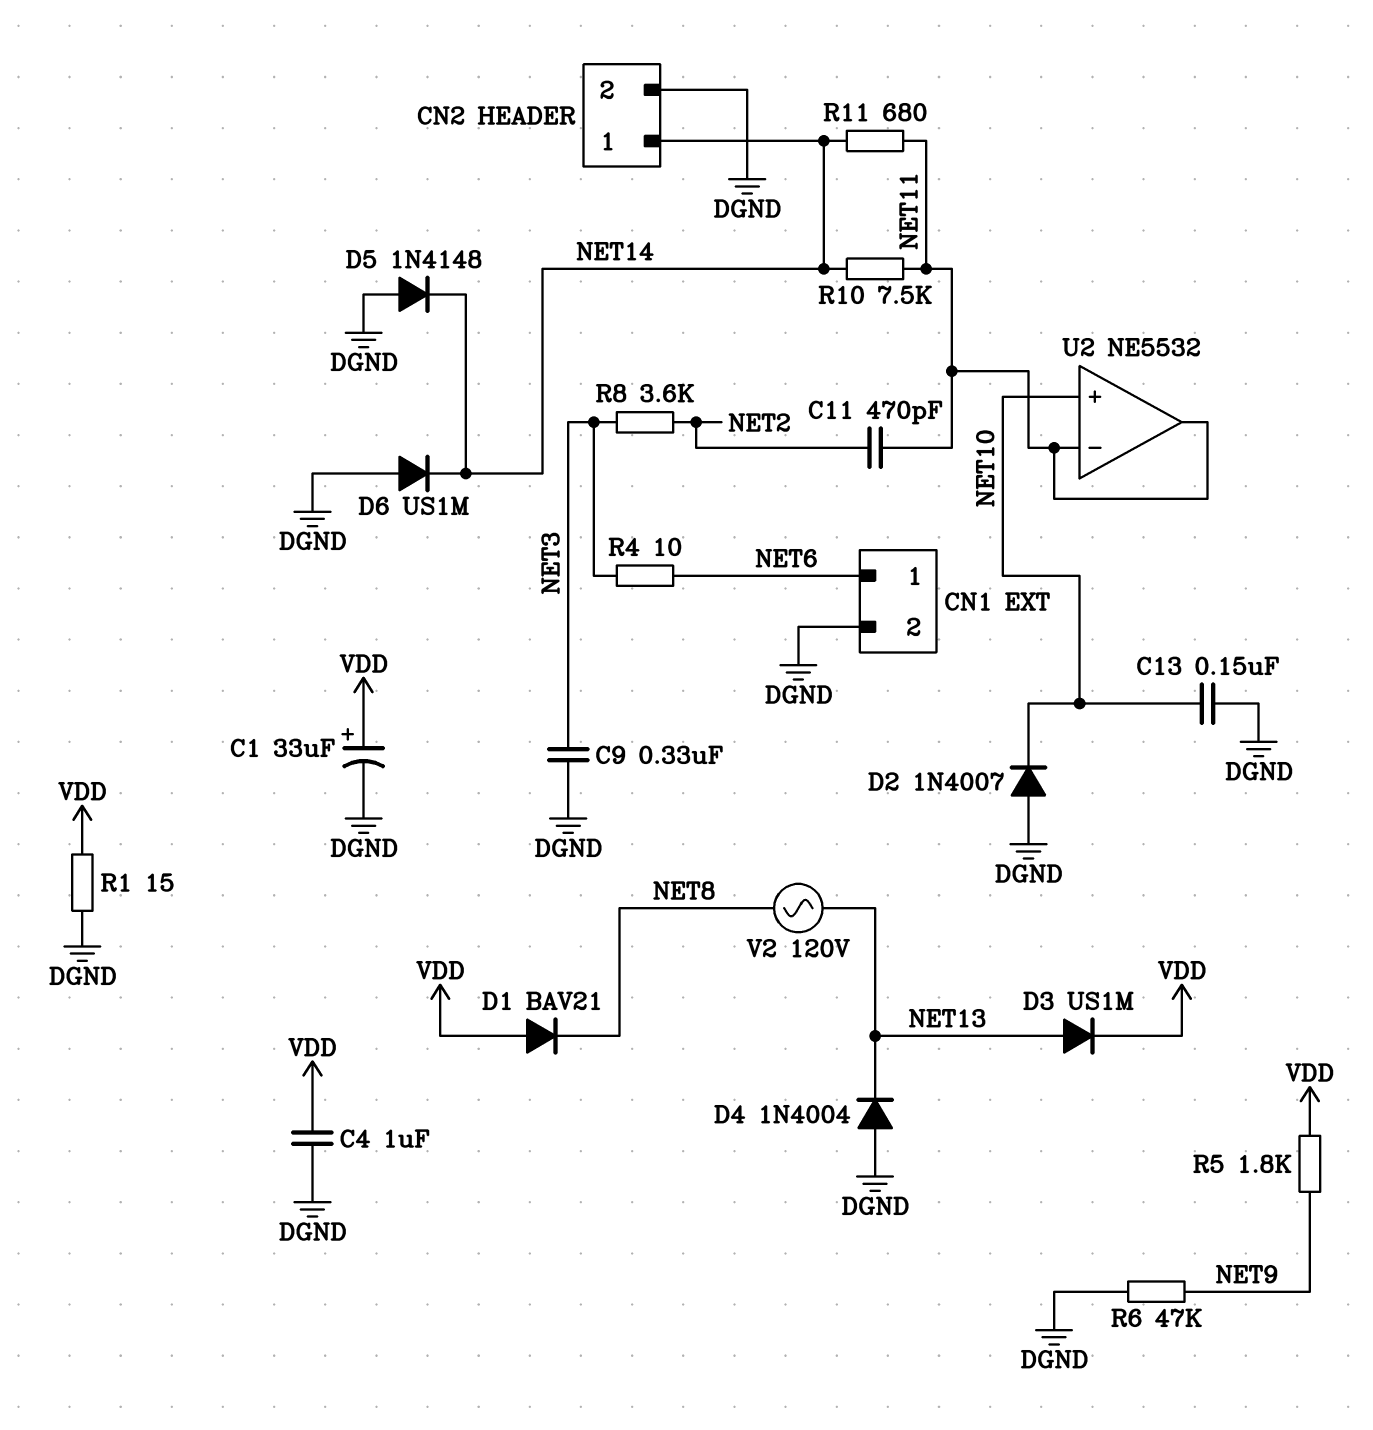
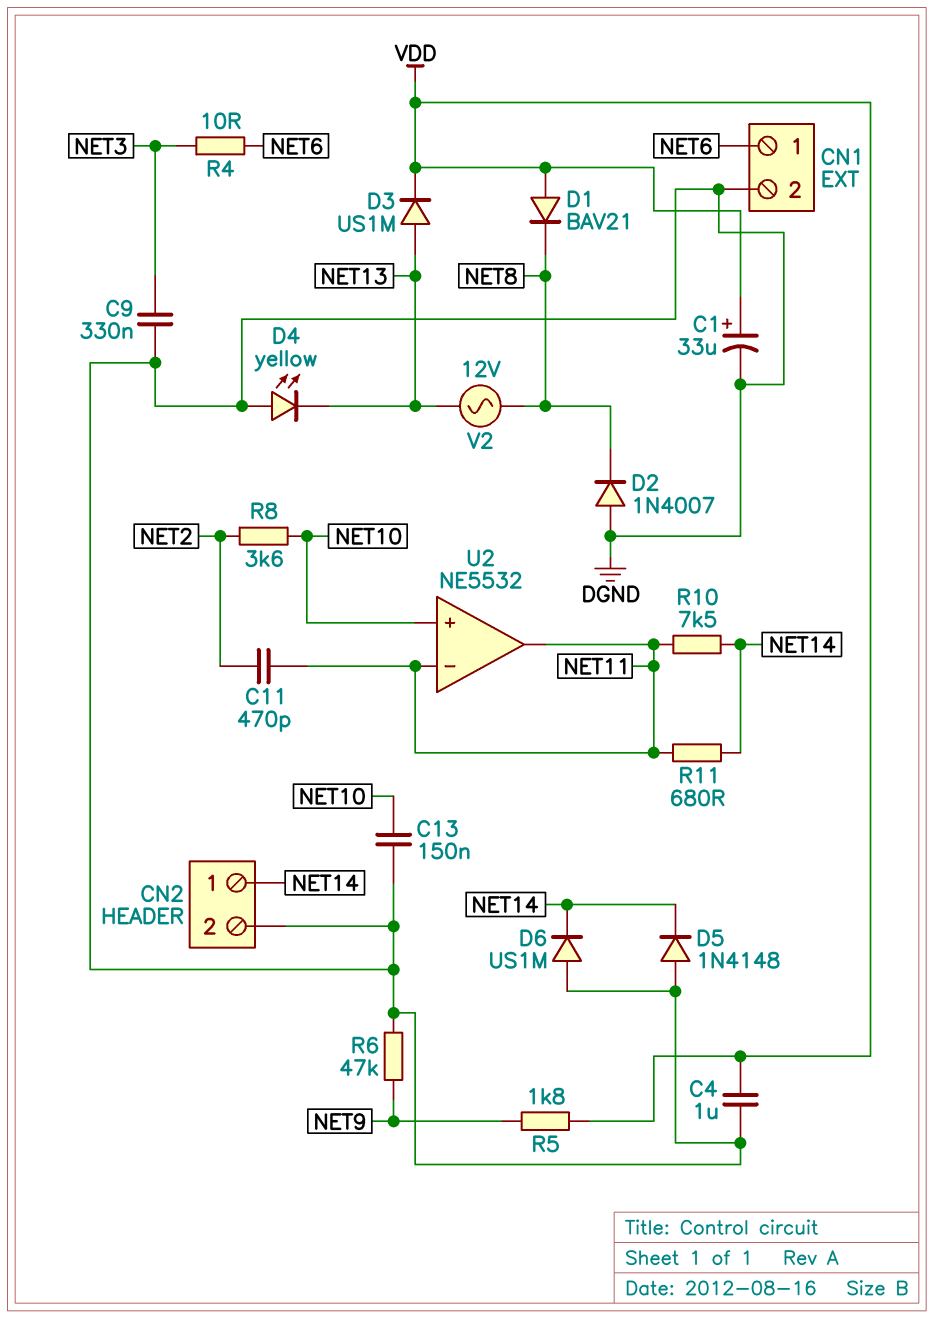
D2: diode 1N4007 (A DGND, K NET10) -> diode 1N4007 (A DGND, K NET8)
D4: diode 1N4004 (A DGND, K NET13) -> LED yellow (A DGND, K NET13)
R1: 15 (DGND, VDD) -> none
R8: 3.6k (NET2, NET3) -> 3.6k (NET2, NET10)
V2: AC 120V (NET8, NET13) -> AC 12V (NET8, NET13)

